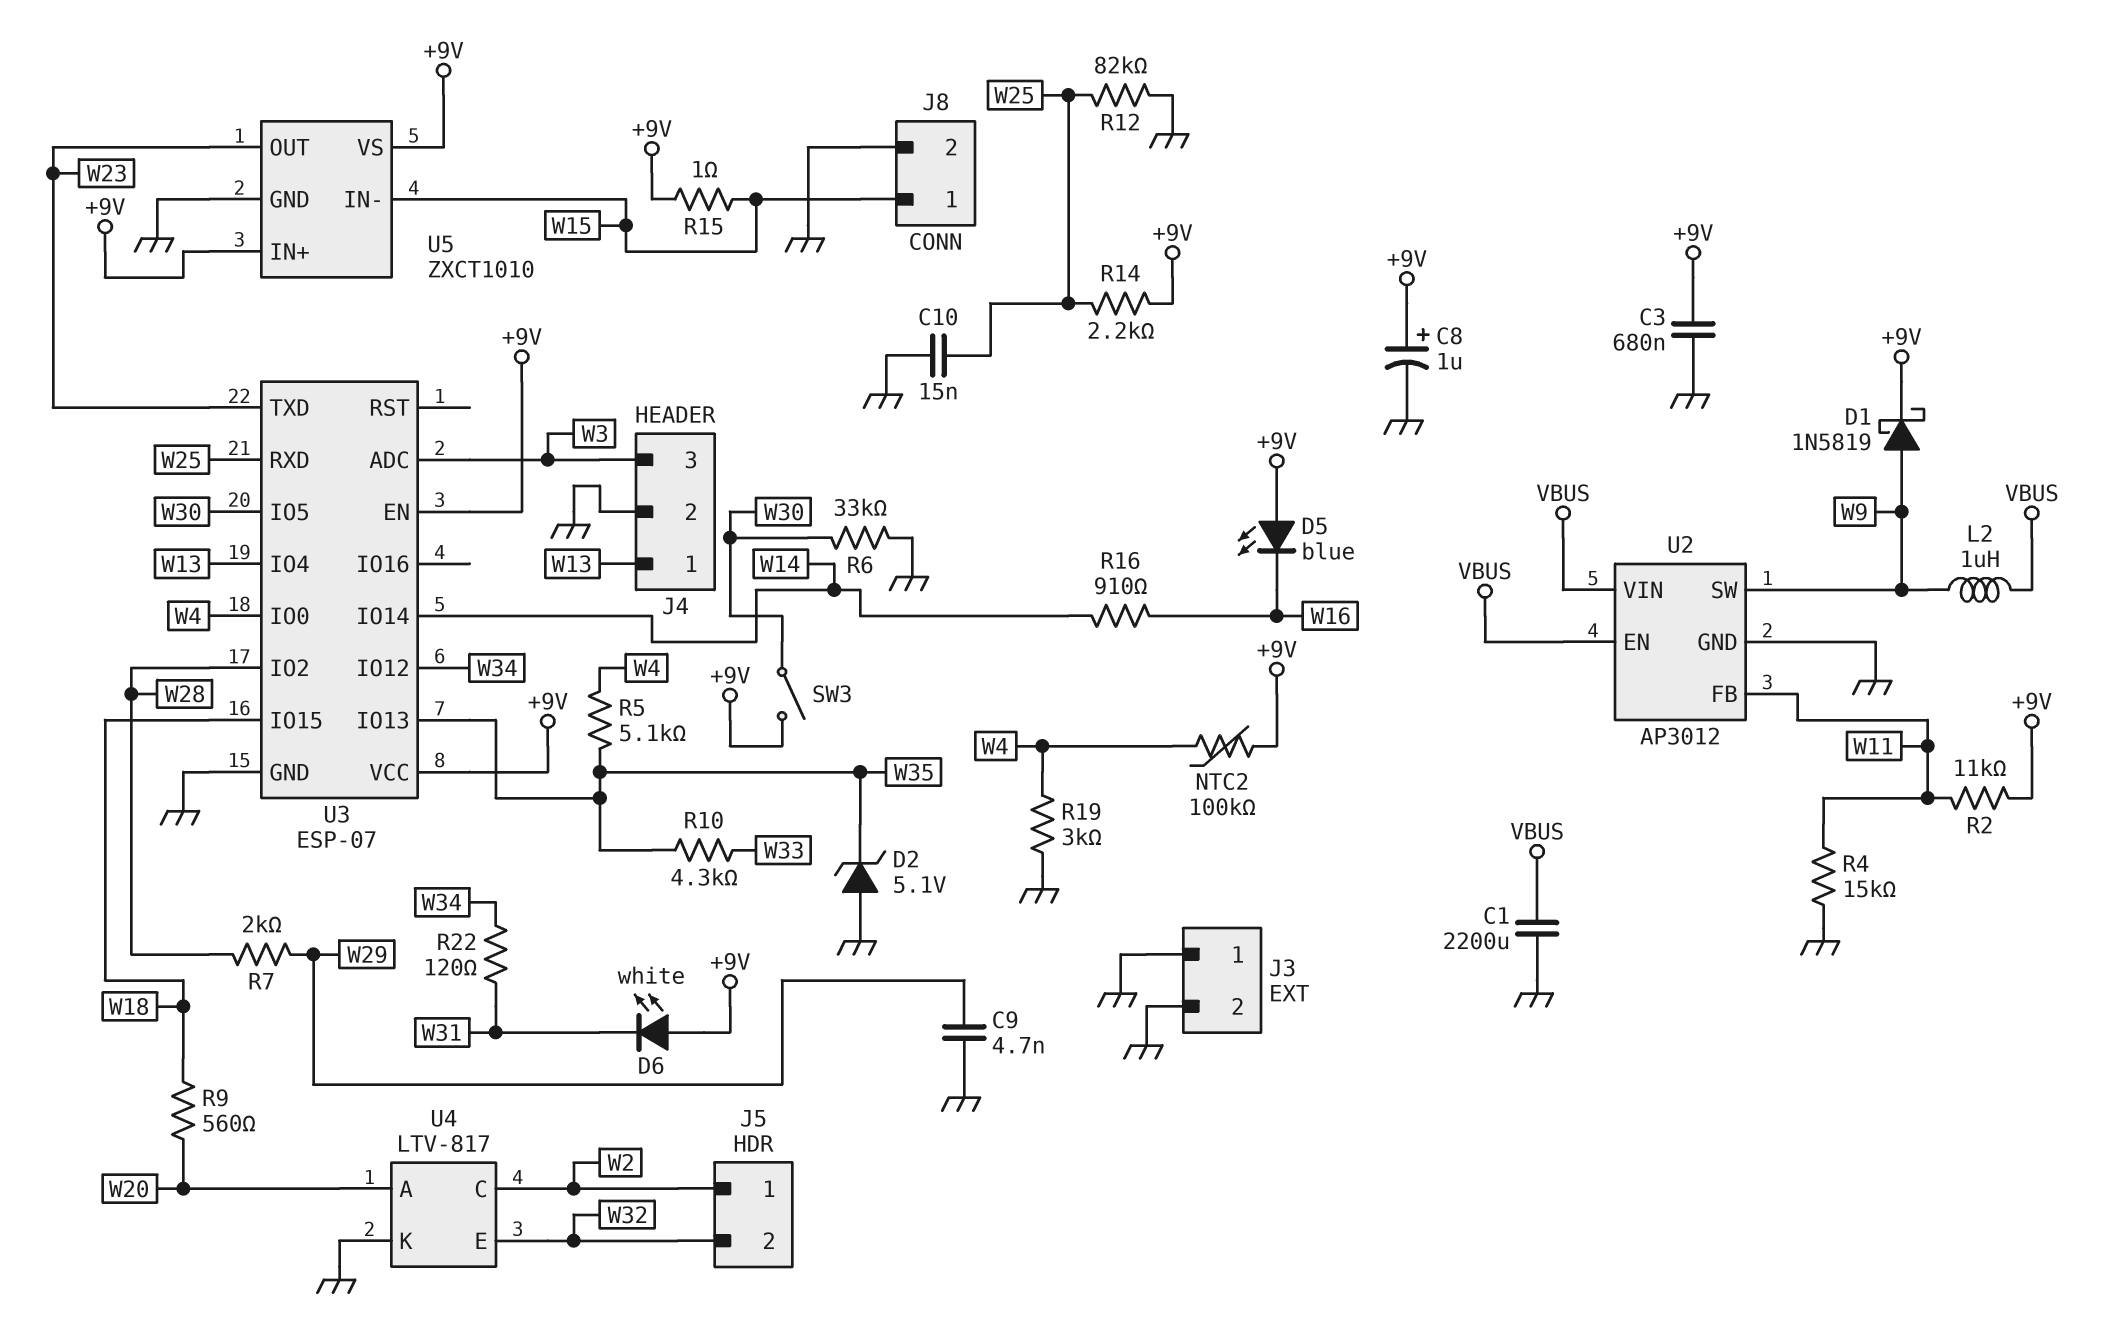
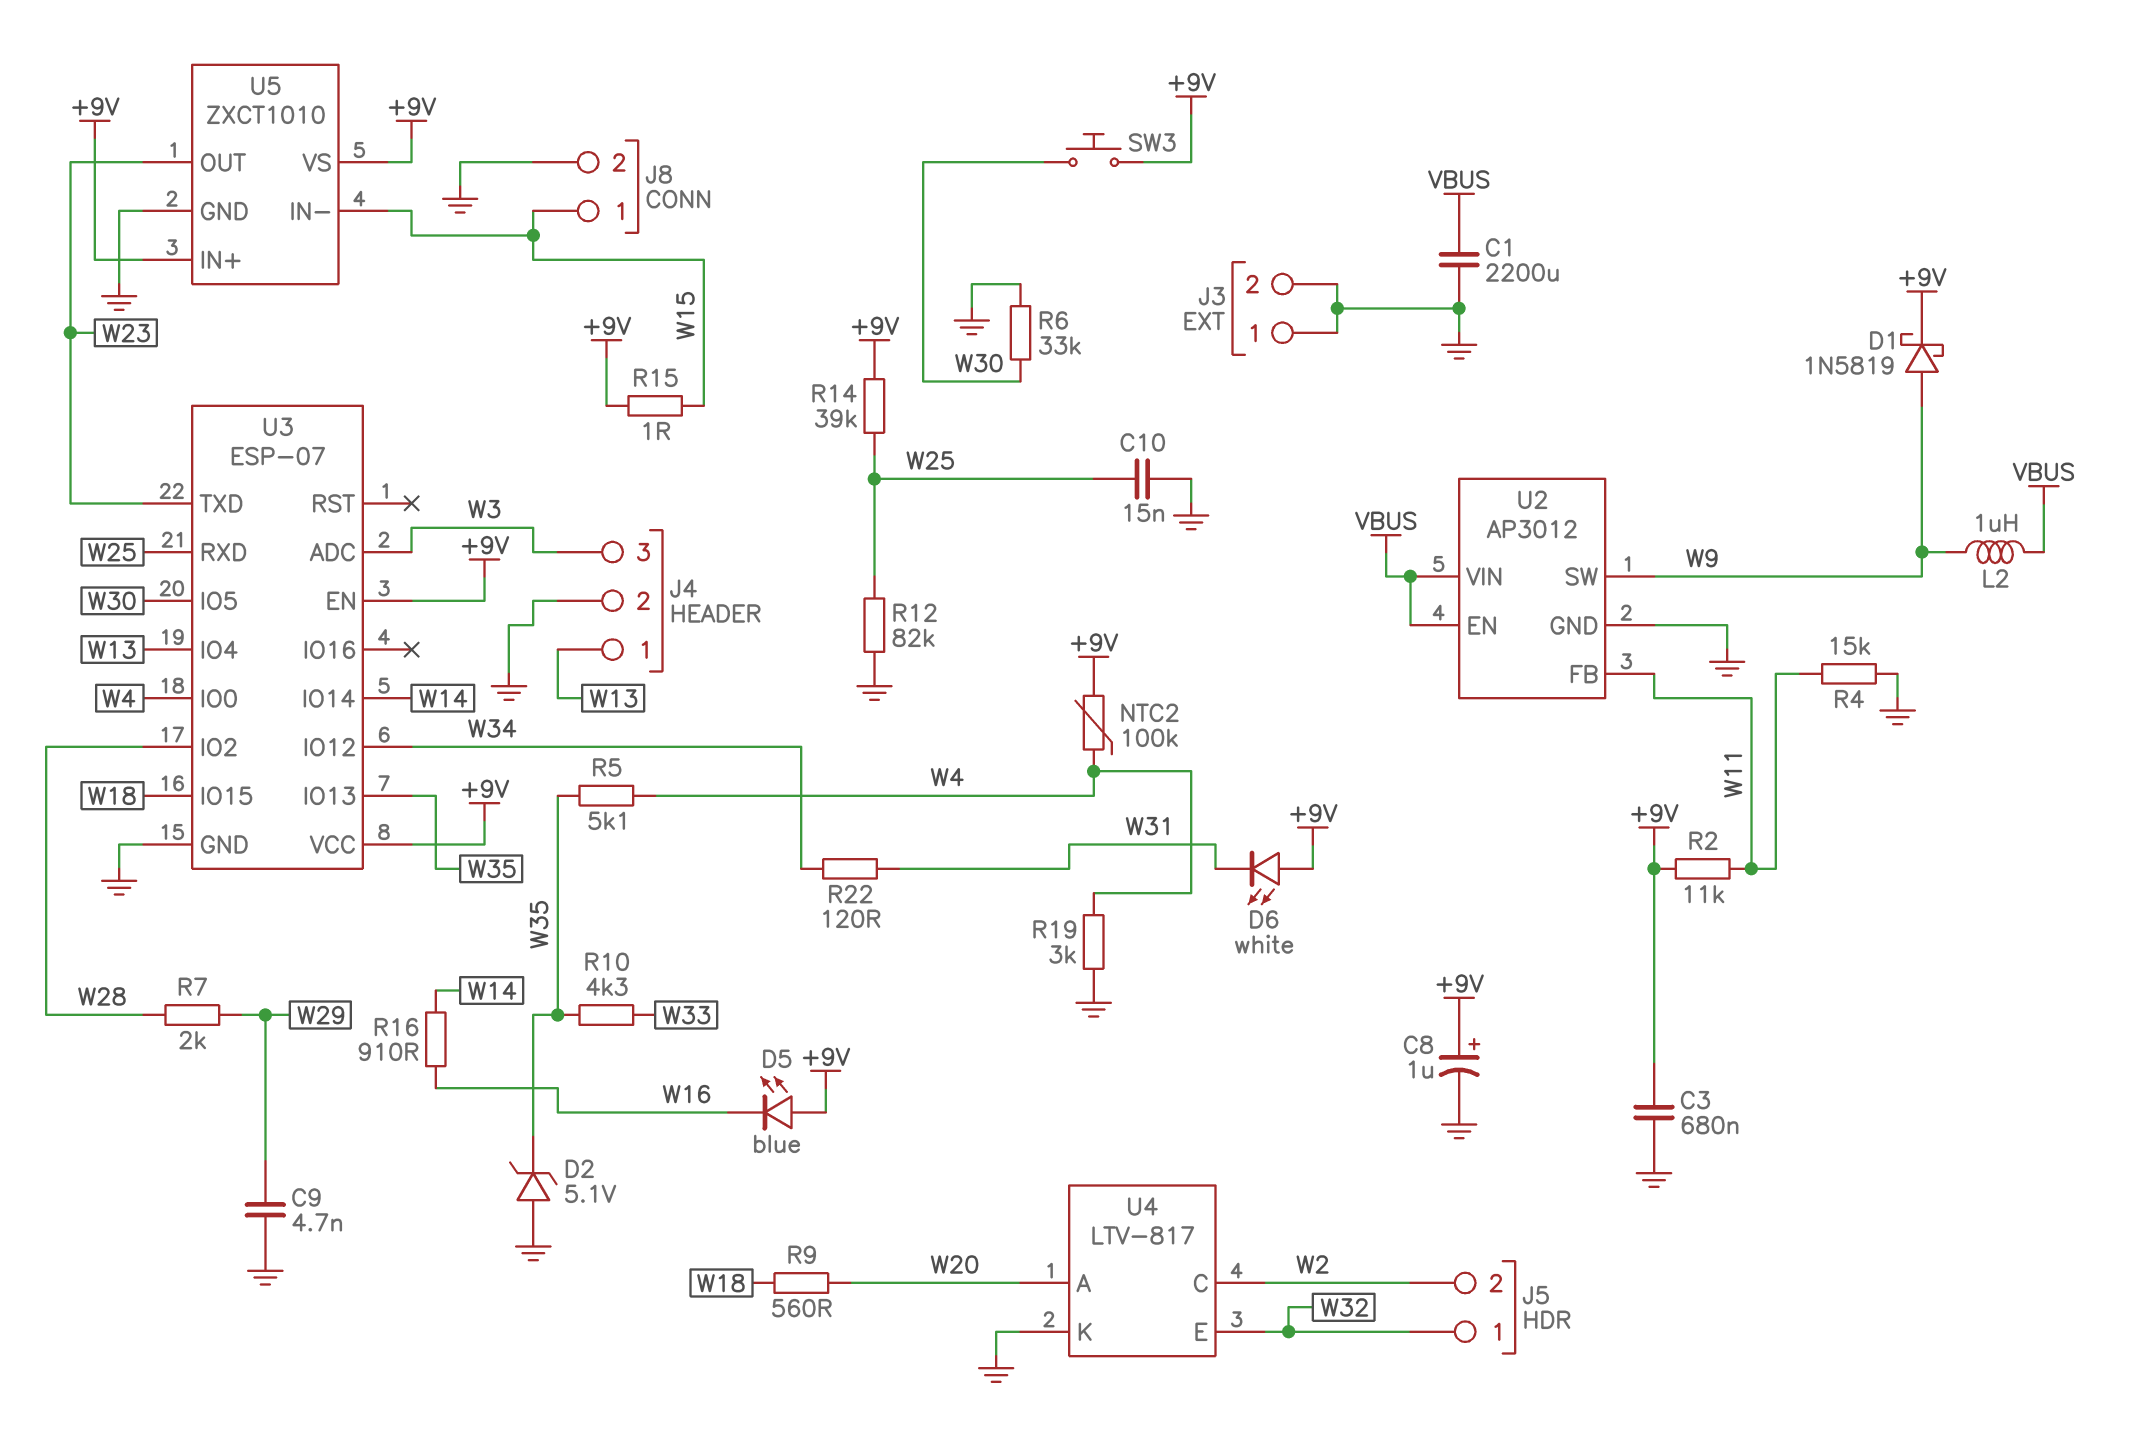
J5 pin 1: W2 -> W32
J5 pin 2: W32 -> W2
R14: 2.2k (+9V, W25) -> 39k (+9V, W25)
SW3: switch (+9V, W30) -> button (+9V, W30)

